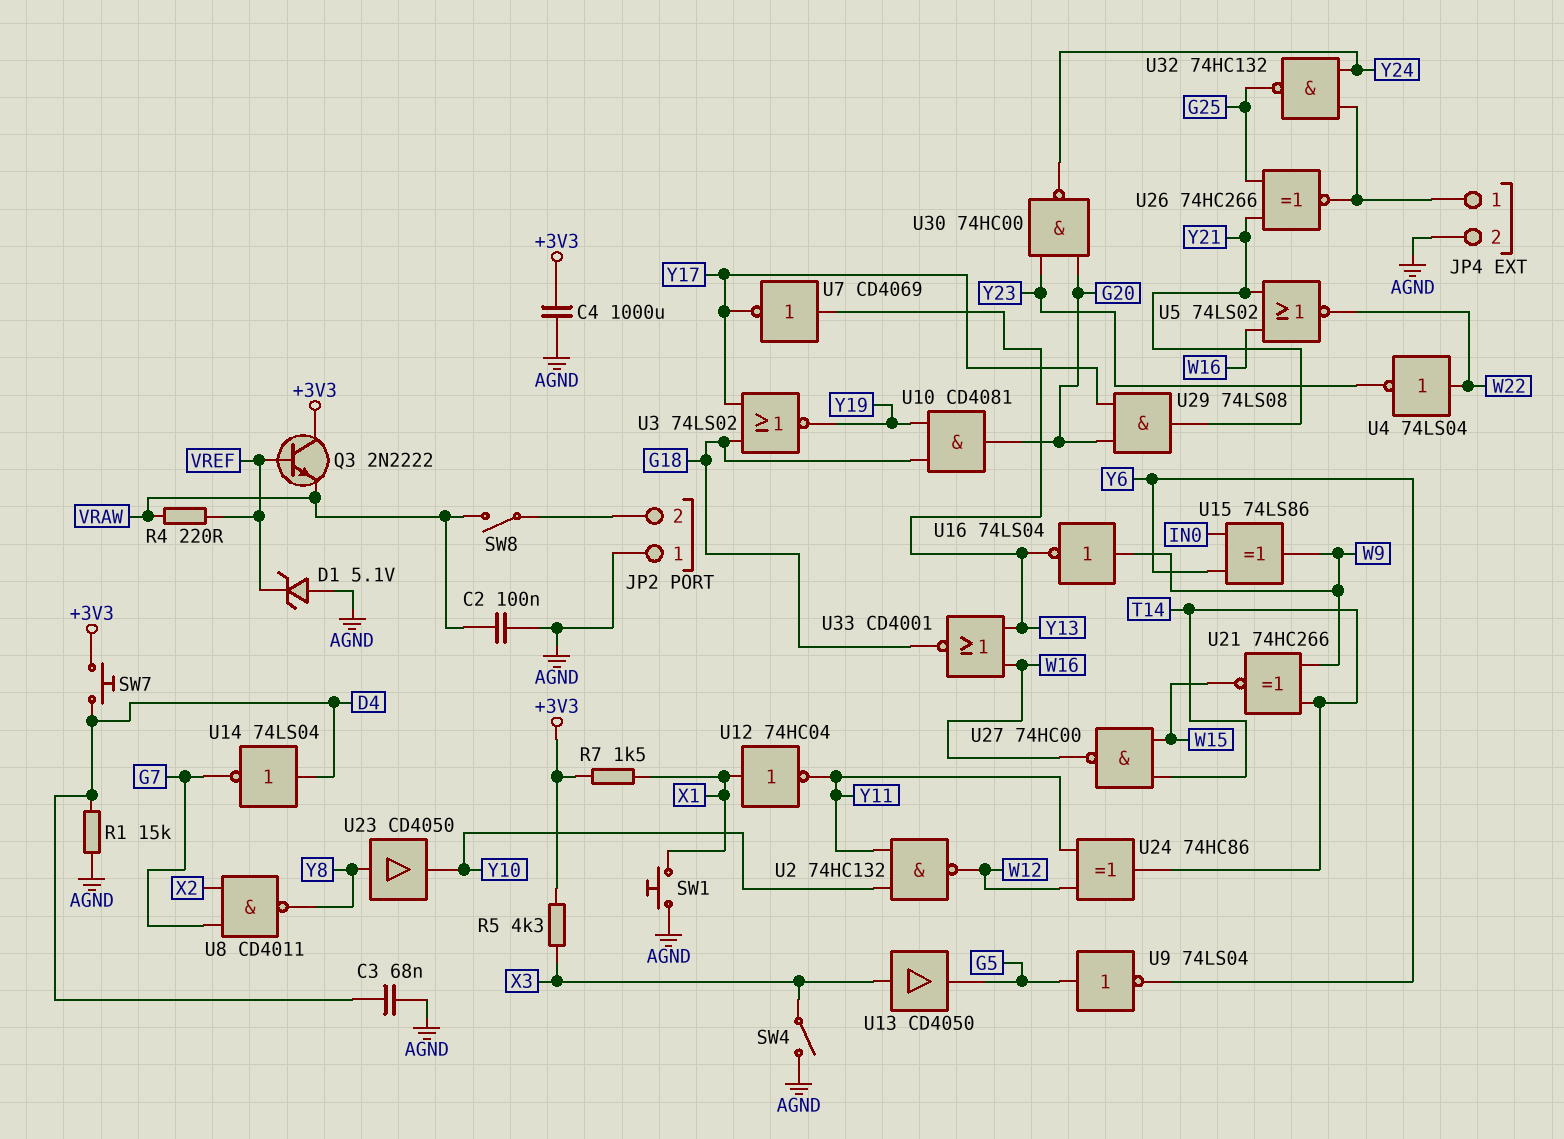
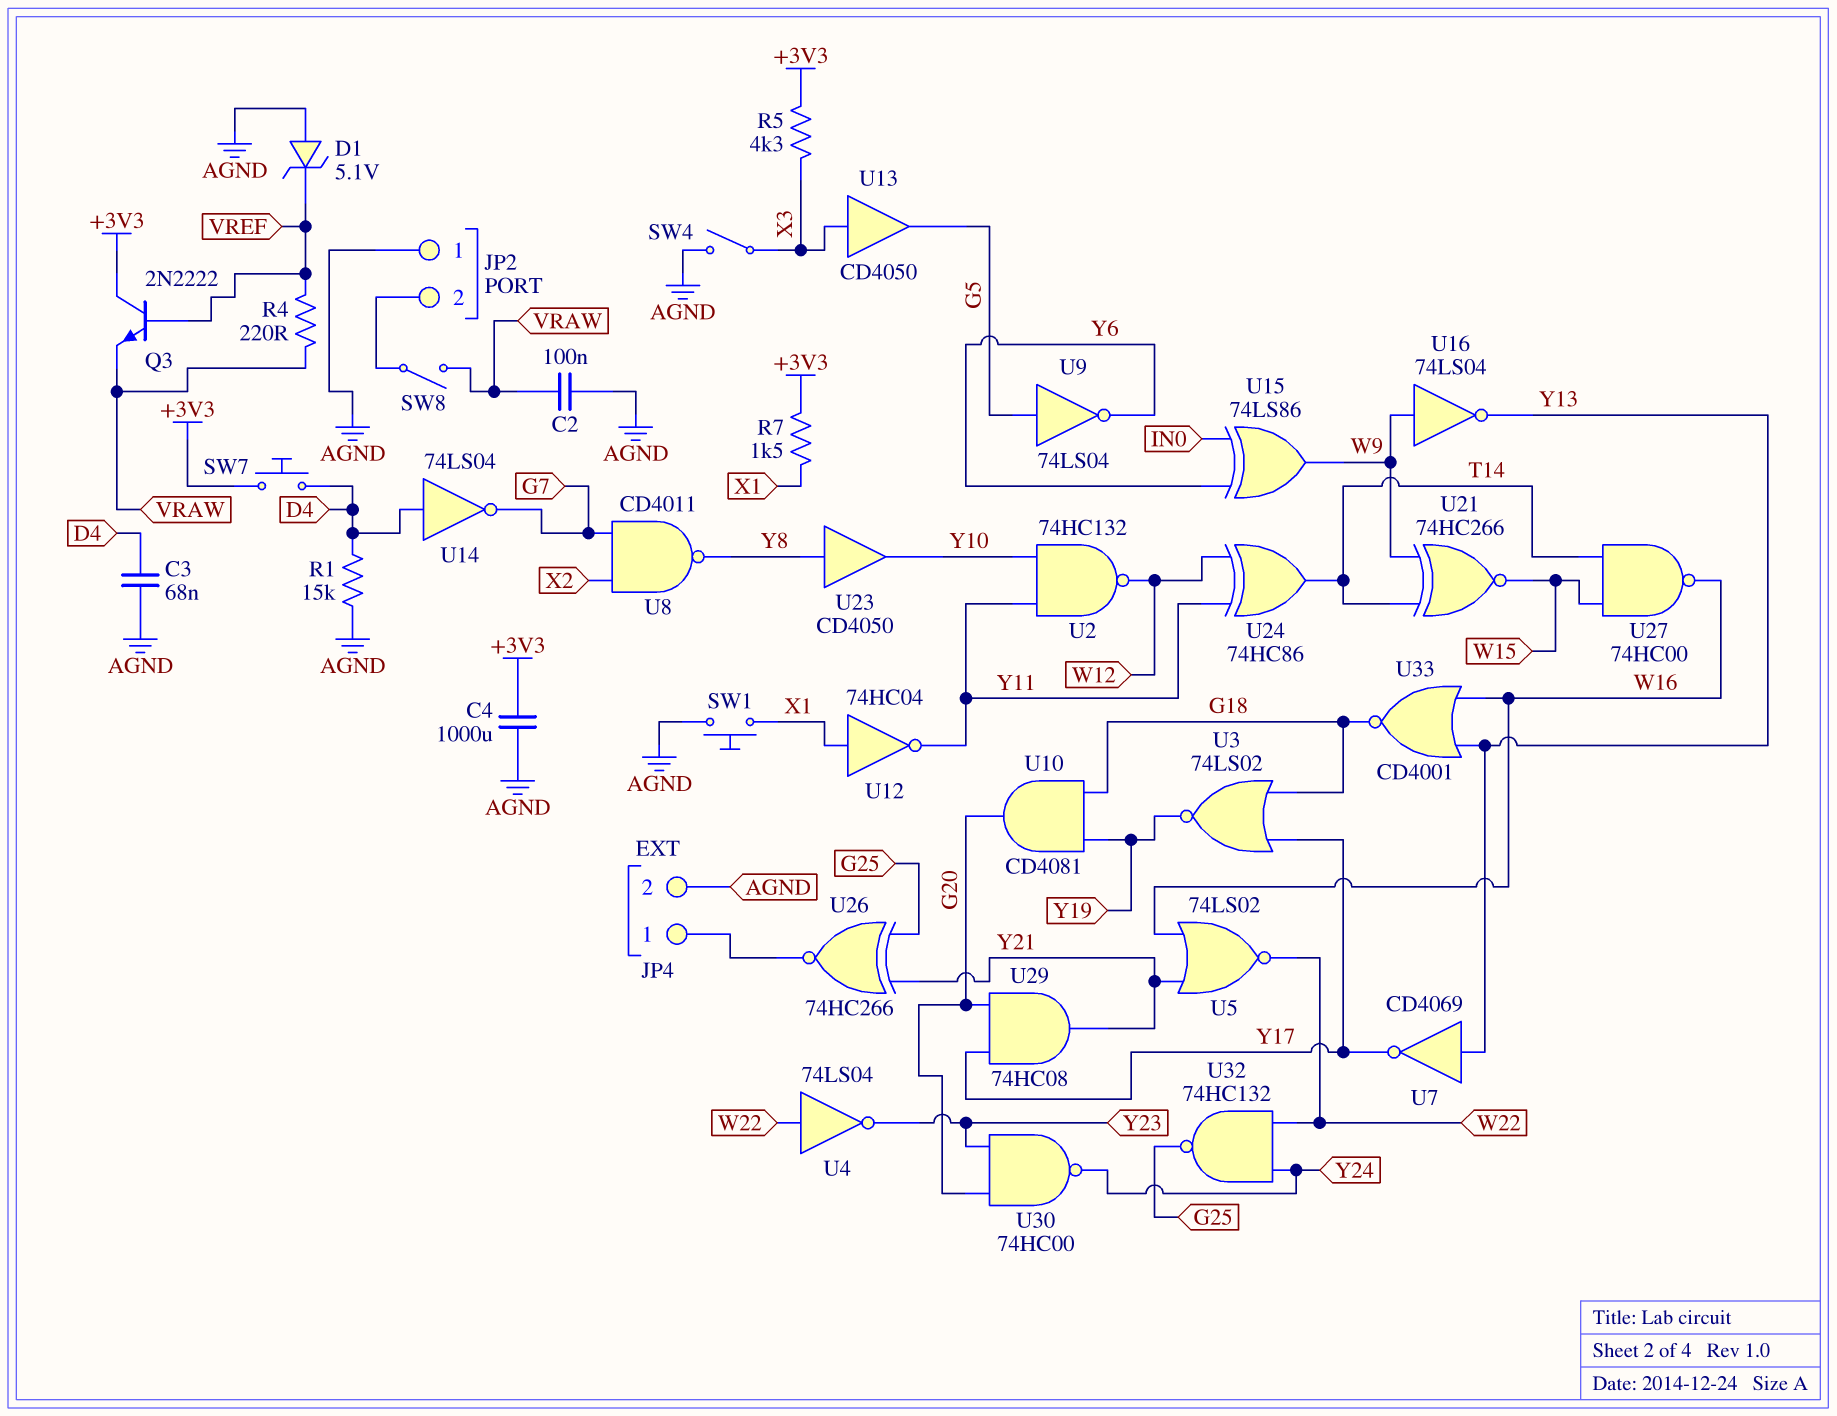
U29: AND 74LS08 (in G20, in Y17, out Y21) -> AND 74HC08 (in G20, in Y17, out Y21)
U32: NAND 74HC132 (in JP4/1, in Y24, out G25) -> NAND 74HC132 (in W22, in Y24, out G25)

